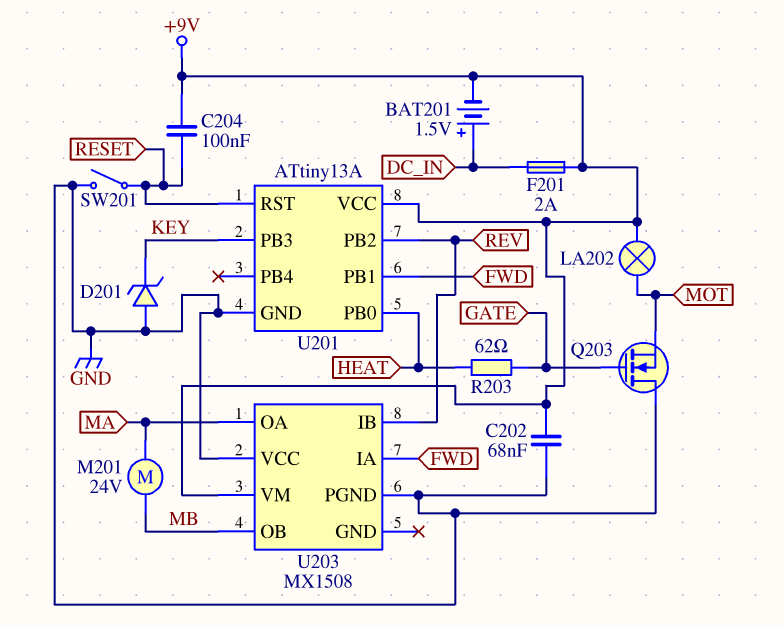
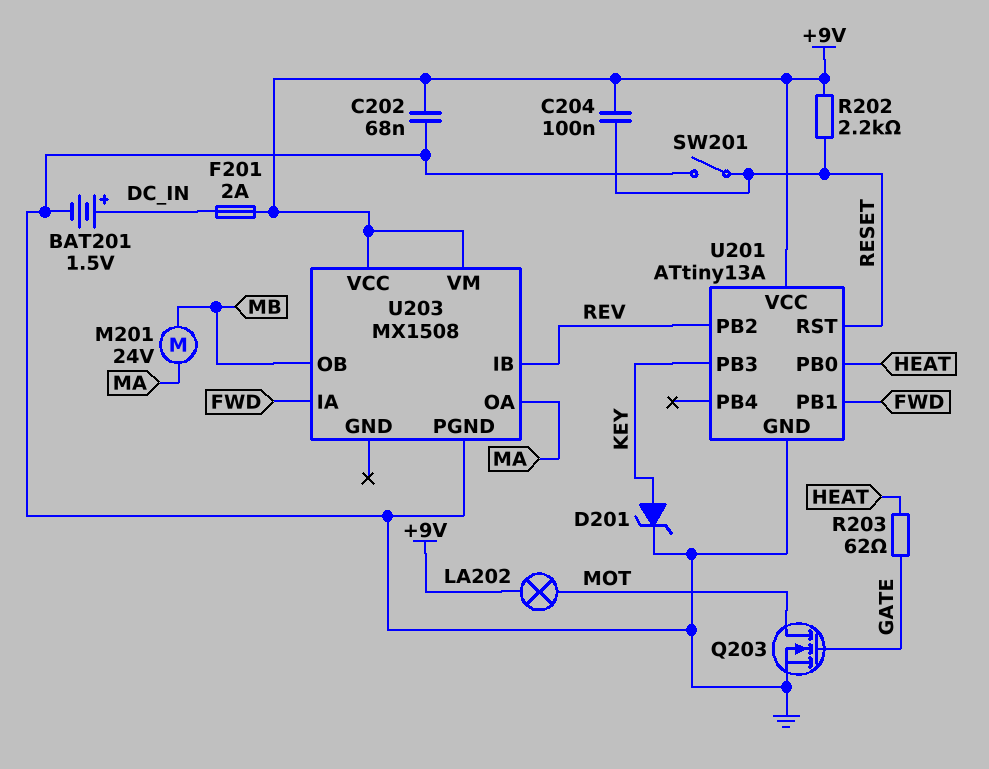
BAT201: 1.5V (plus DC_IN, minus +9V) -> 1.5V (plus DC_IN, minus GND)
D201: zener (A GND, K KEY) -> zener (A KEY, K GND)
Q203: NMOS (G GATE, D GND, S MOT) -> NMOS (G GATE, D MOT, S GND)
R202: none -> 2.2k (+9V, RESET)
U203 pin VCC: GND -> +9V

